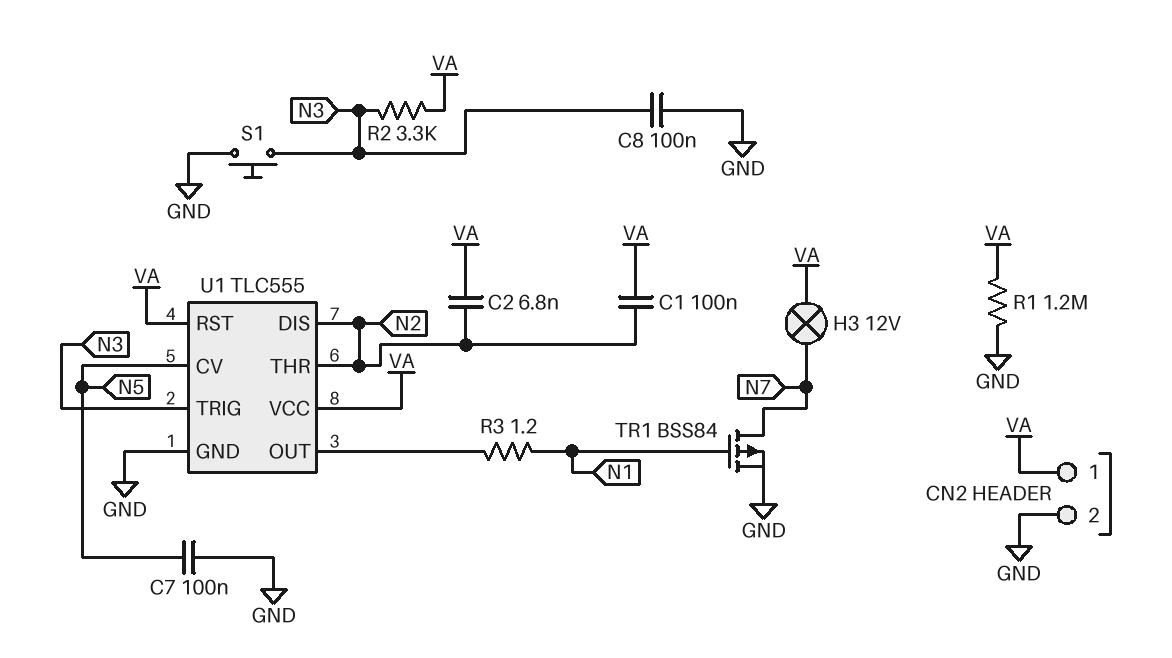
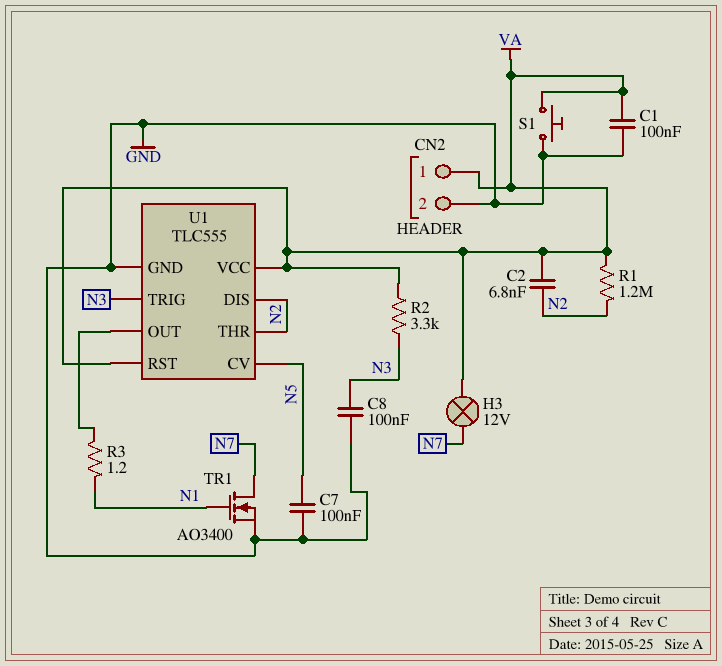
C1: 100nF (N2, VA) -> 100nF (GND, VA)
R1: 1.2M (GND, VA) -> 1.2M (N2, VA)
S1: button (GND, N3) -> button (GND, VA)
TR1: PMOS BSS84 (G N1, D N7, S GND) -> NMOS AO3400 (G N1, D N7, S GND)

